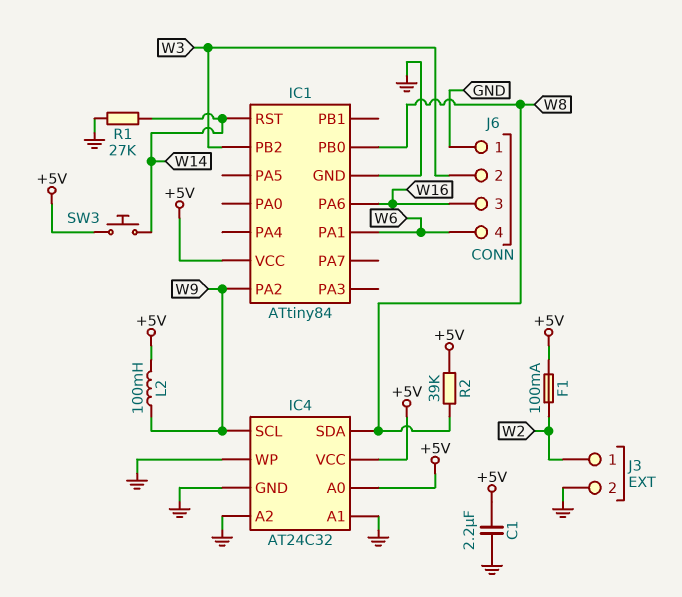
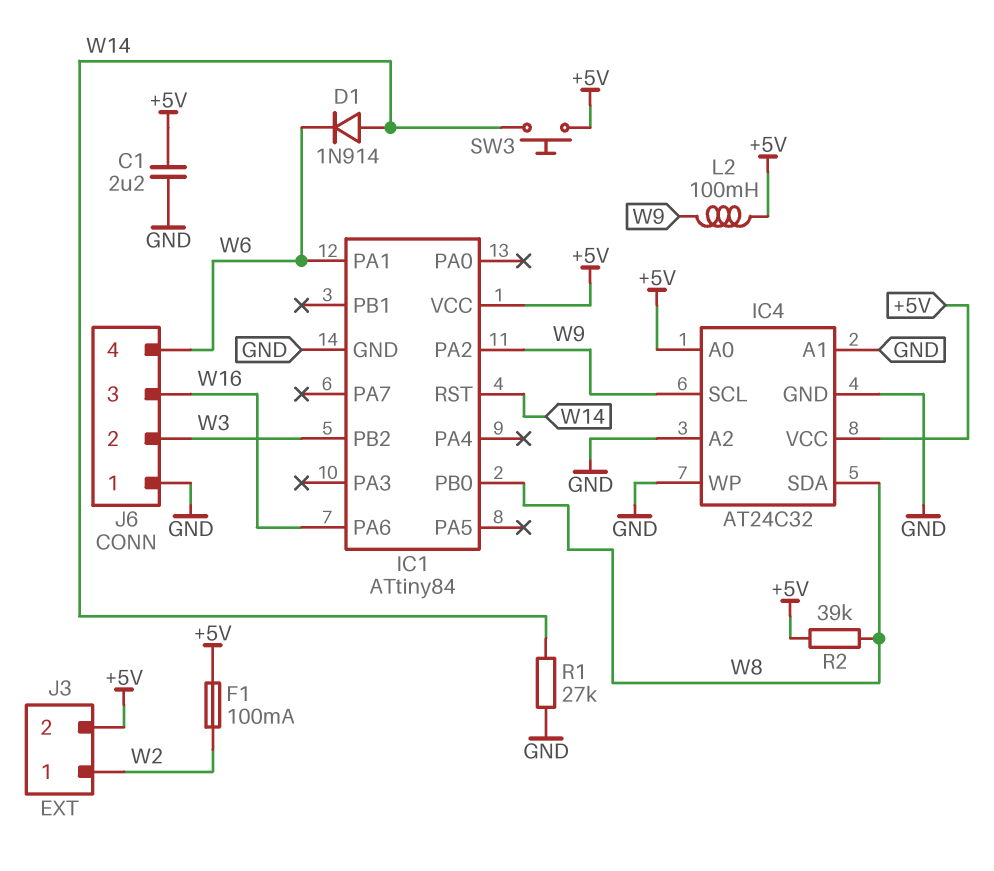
D1: none -> diode 1N914 (A W14, K W6)
J3 pin 2: GND -> +5V

